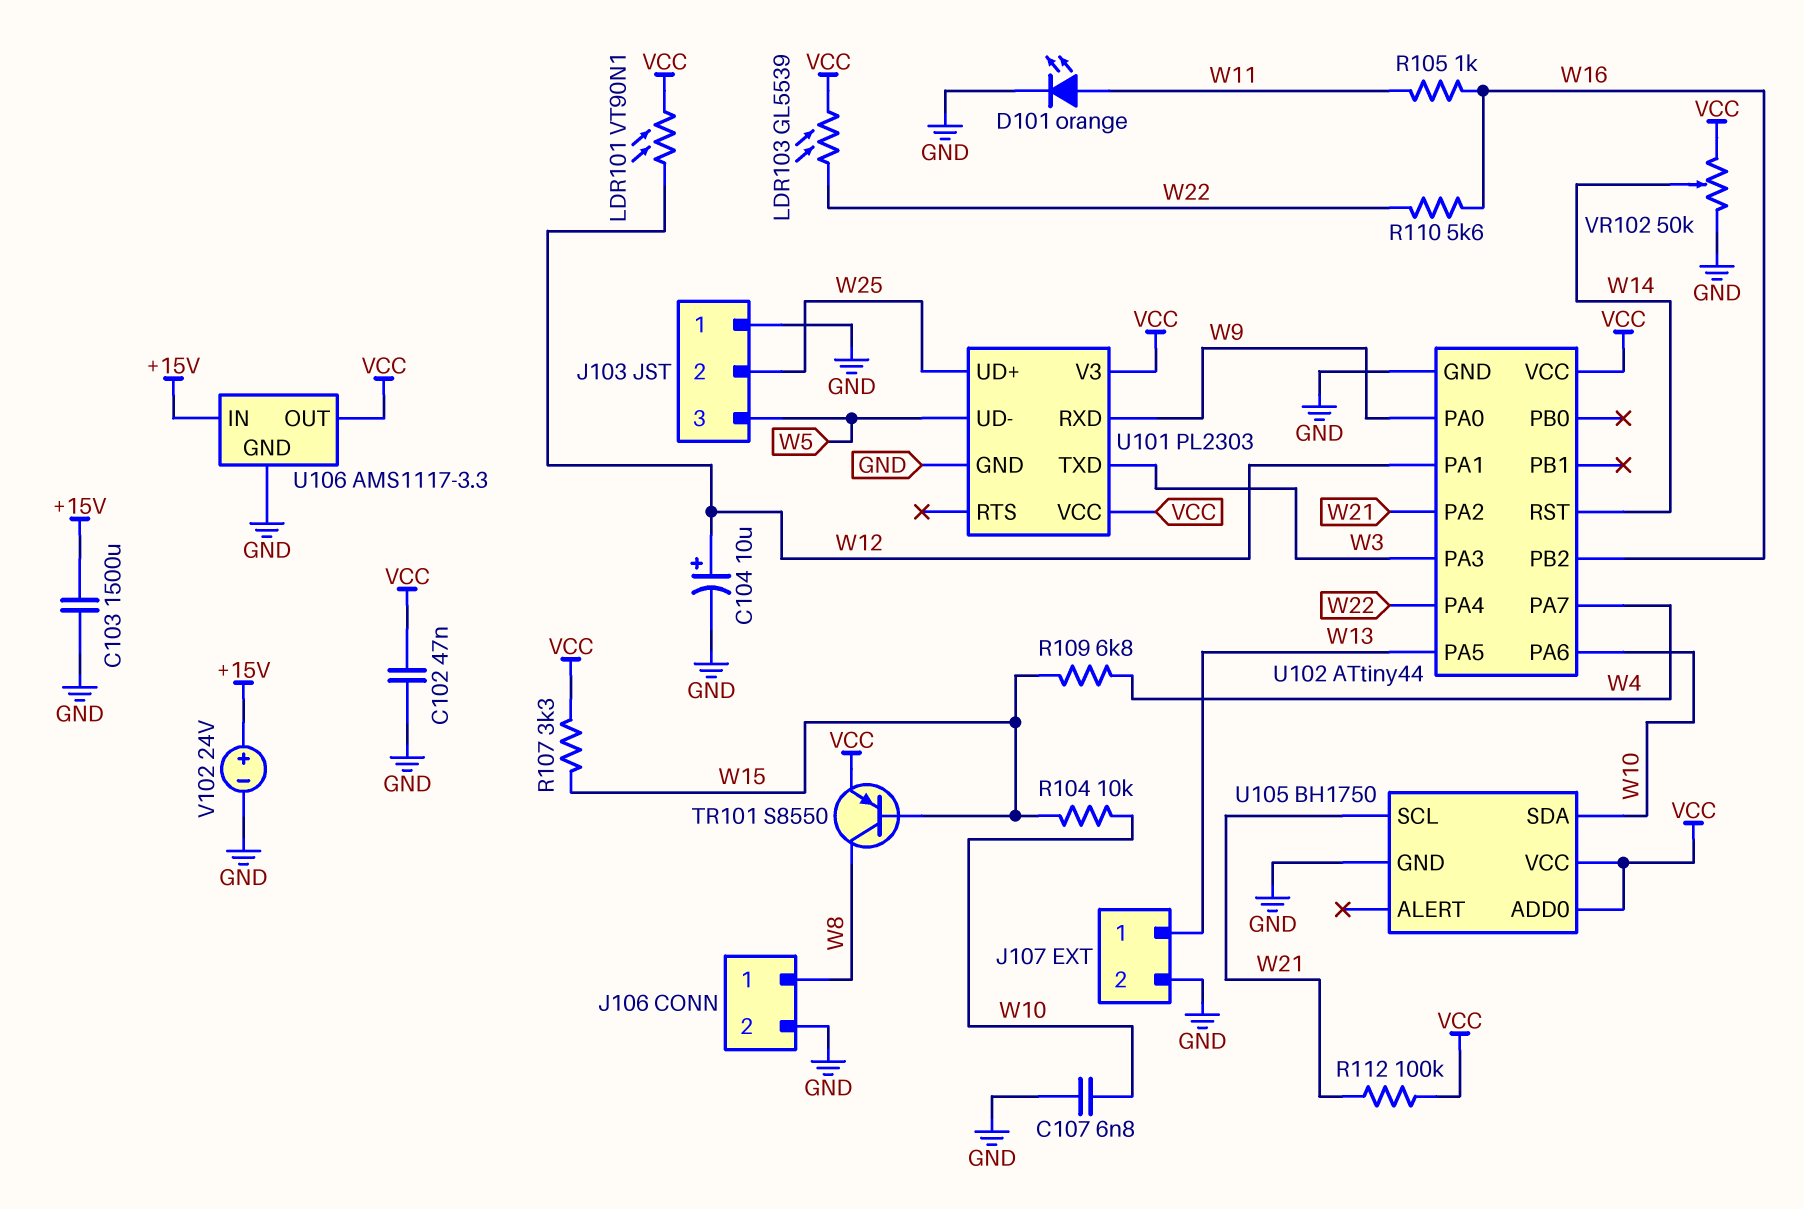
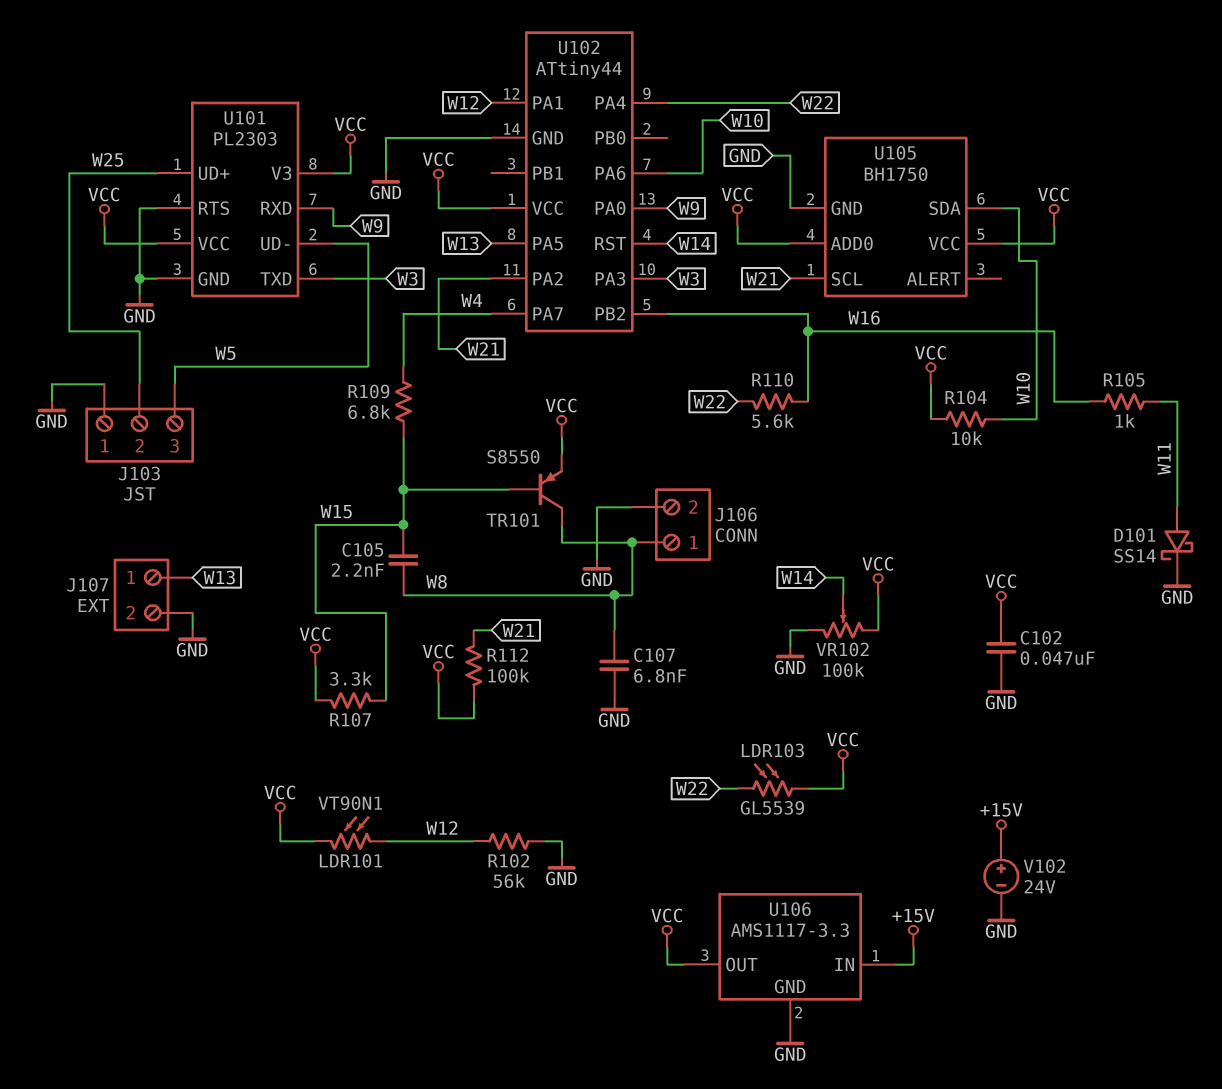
C103: 1500uF (+15V, GND) -> none
C104: 10uF (plus W12, minus GND) -> none
C105: none -> 2.2nF (W8, W15)
C107: 6.8nF (GND, W10) -> 6.8nF (GND, W8)
D101: LED orange (A W11, K GND) -> schottky SS14 (A W11, K GND)
R102: none -> 56k (GND, W12)
R104: 10k (W10, W15) -> 10k (VCC, W10)
U101 pin RTS: none -> GND
VR102: 50k (GND, VCC, wiper W14) -> 100k (GND, VCC, wiper W14)

